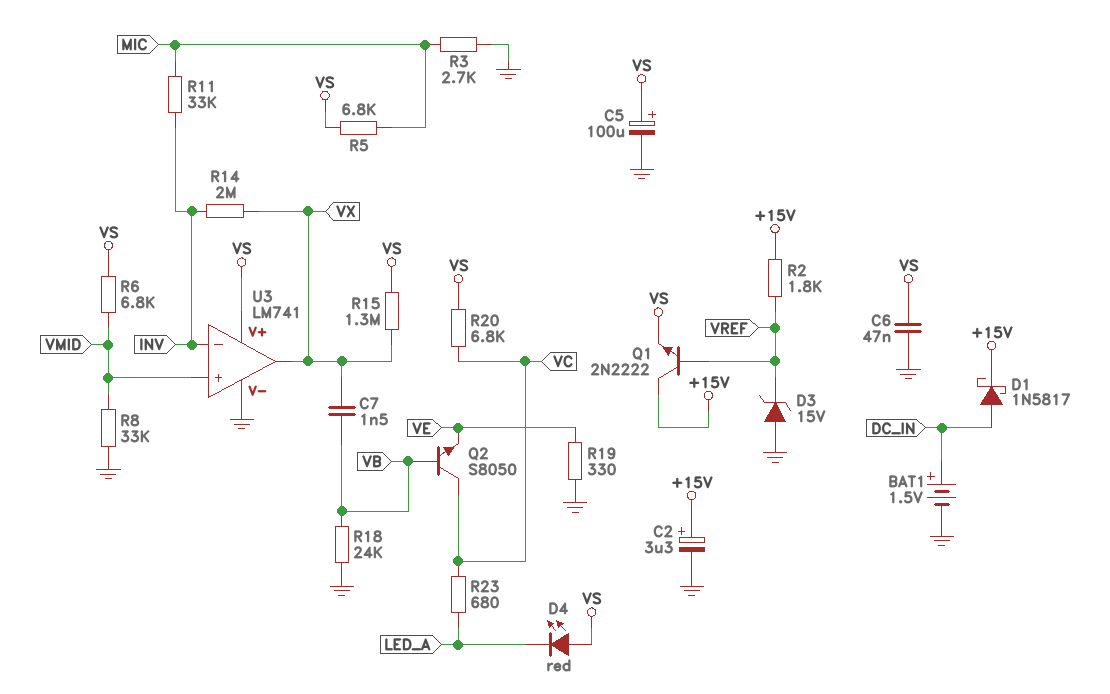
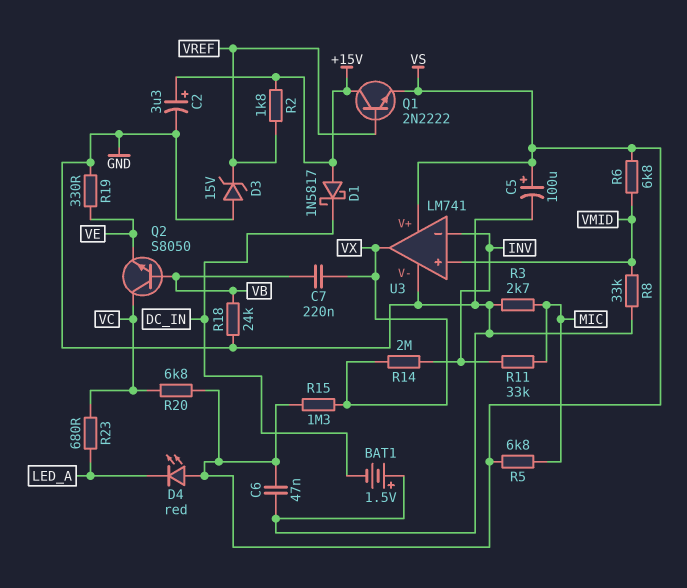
BAT1: 1.5V (plus DC_IN, minus GND) -> 1.5V (plus GND, minus DC_IN)
C7: 1.5nF (VB, VX) -> 220nF (VB, VX)
D1: schottky 1N5817 (A DC_IN, K +15V) -> schottky 1N5817 (A +15V, K DC_IN)

